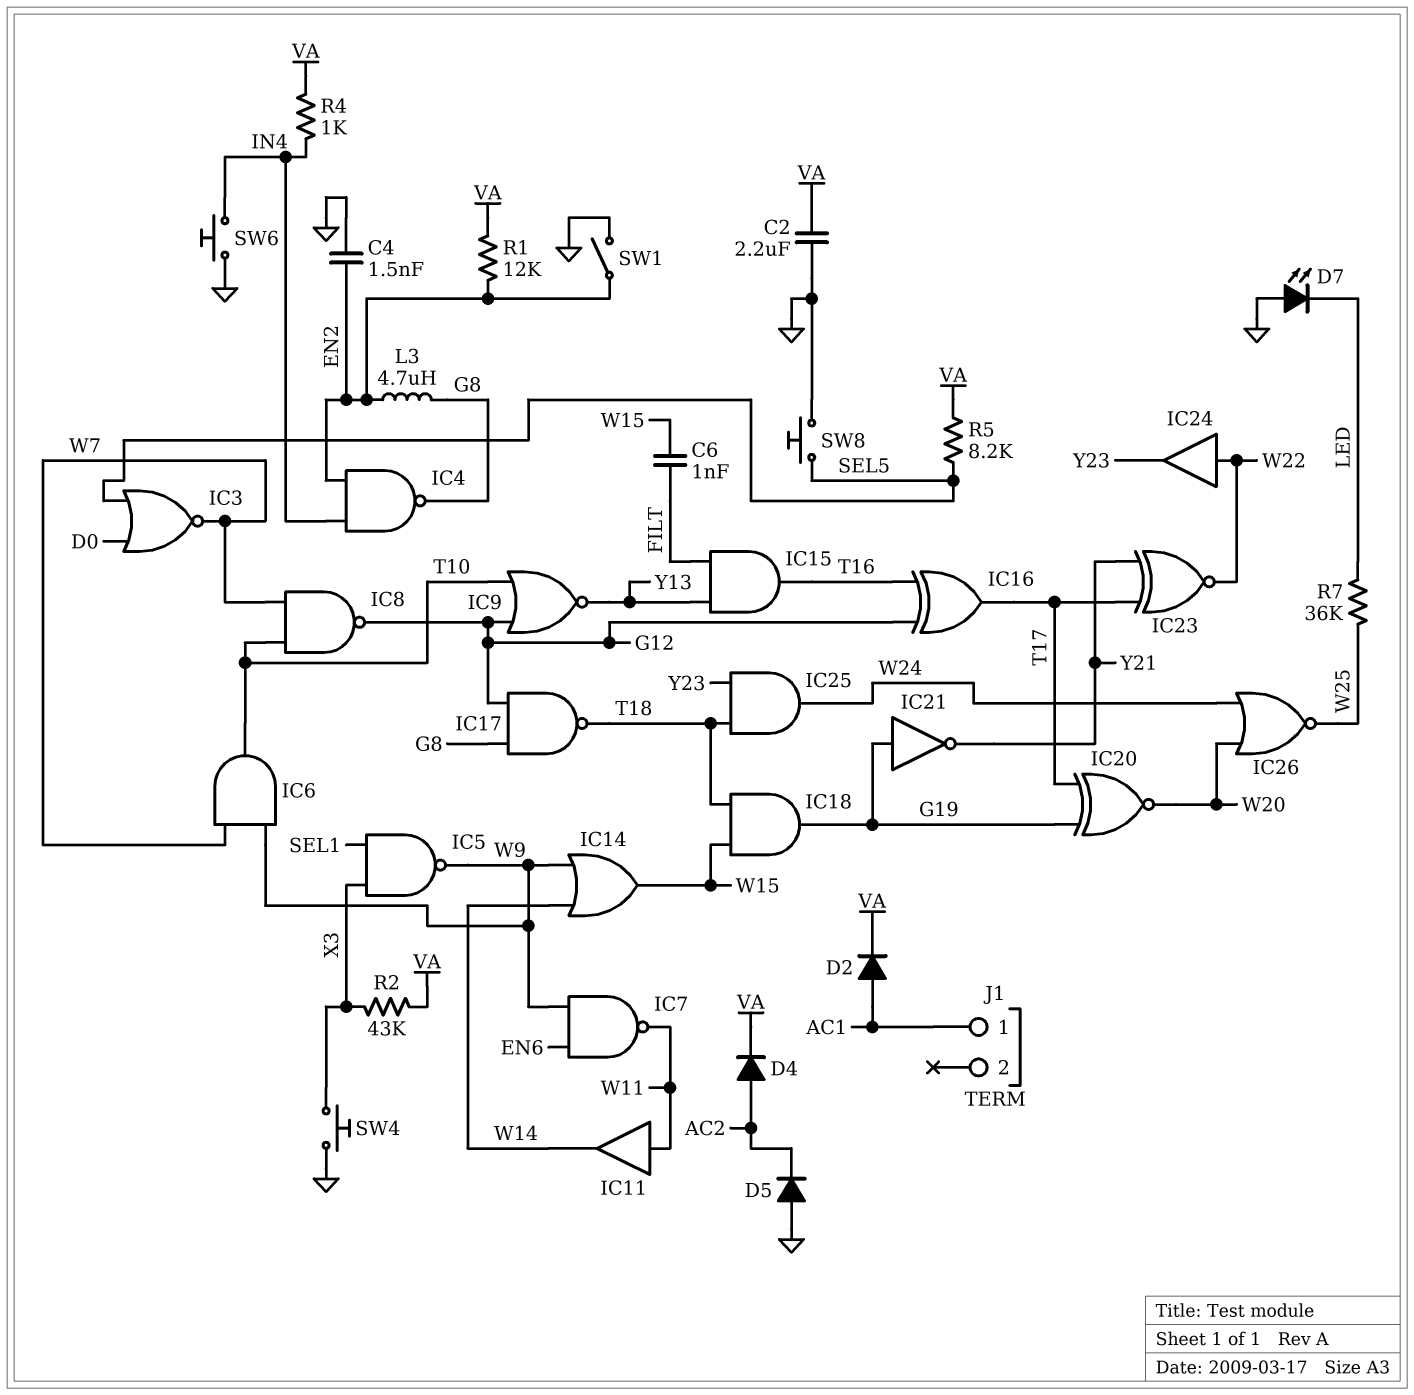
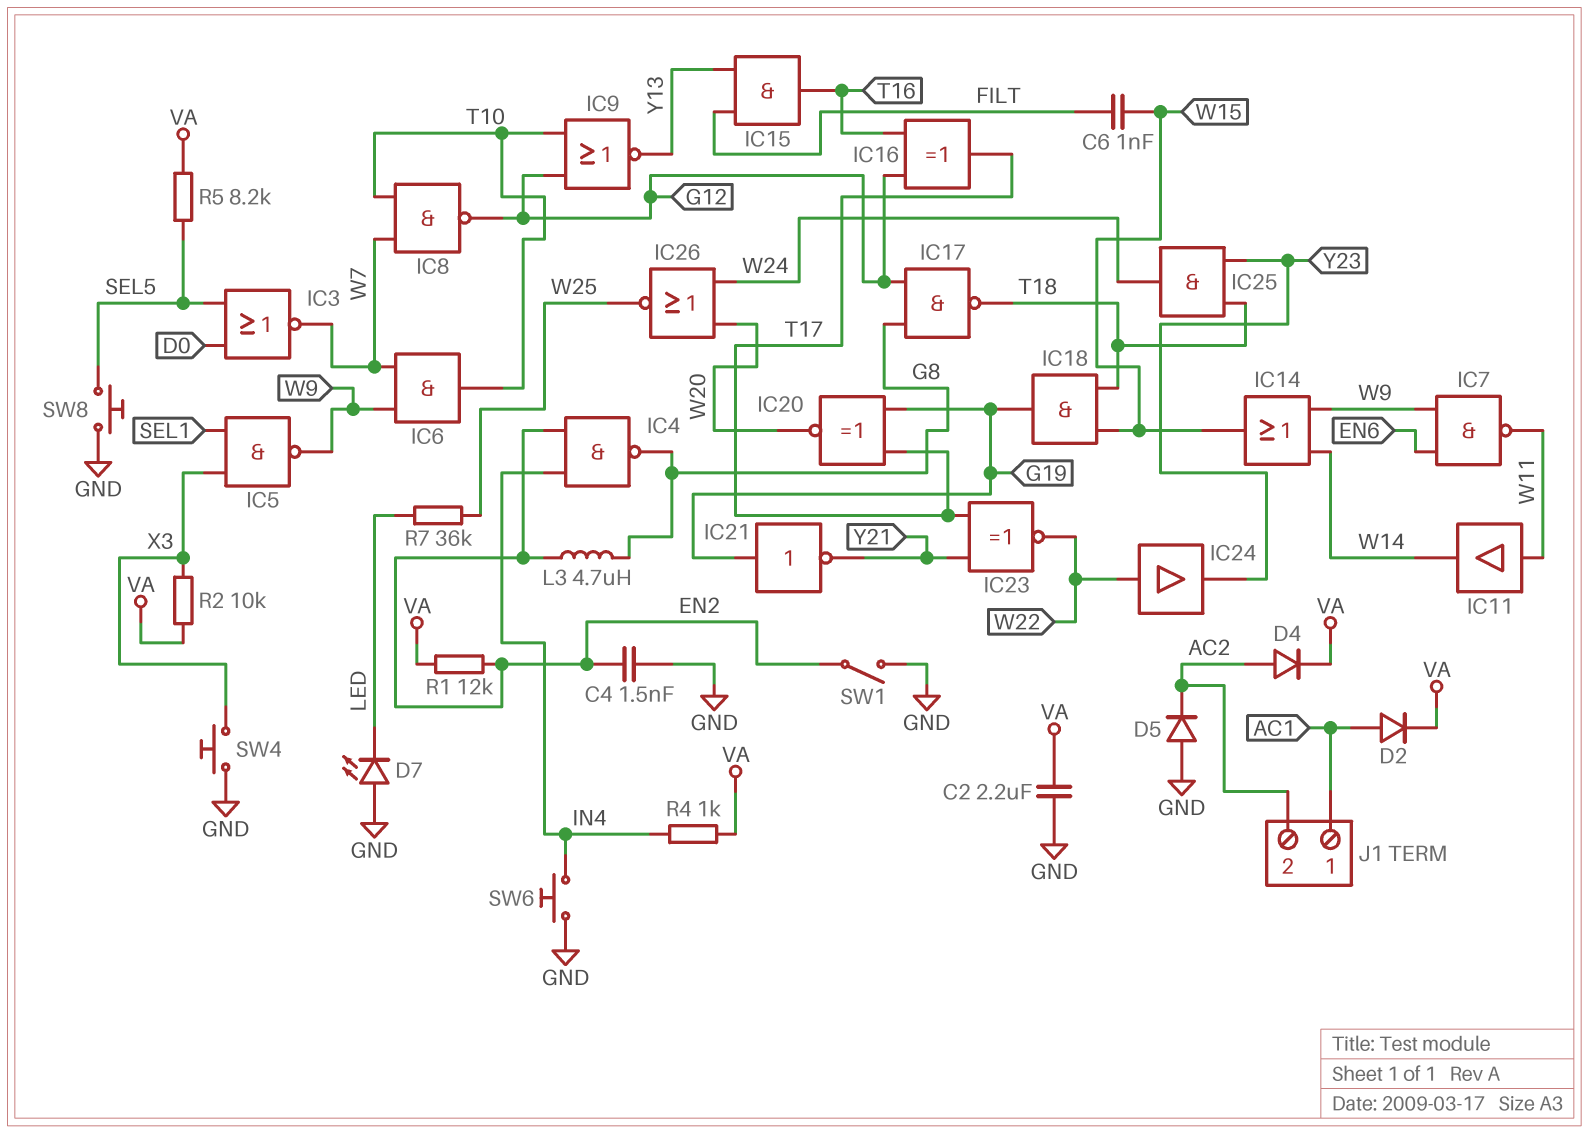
J1 pin 2: none -> AC2
R2: 43k (VA, X3) -> 10k (VA, X3)

